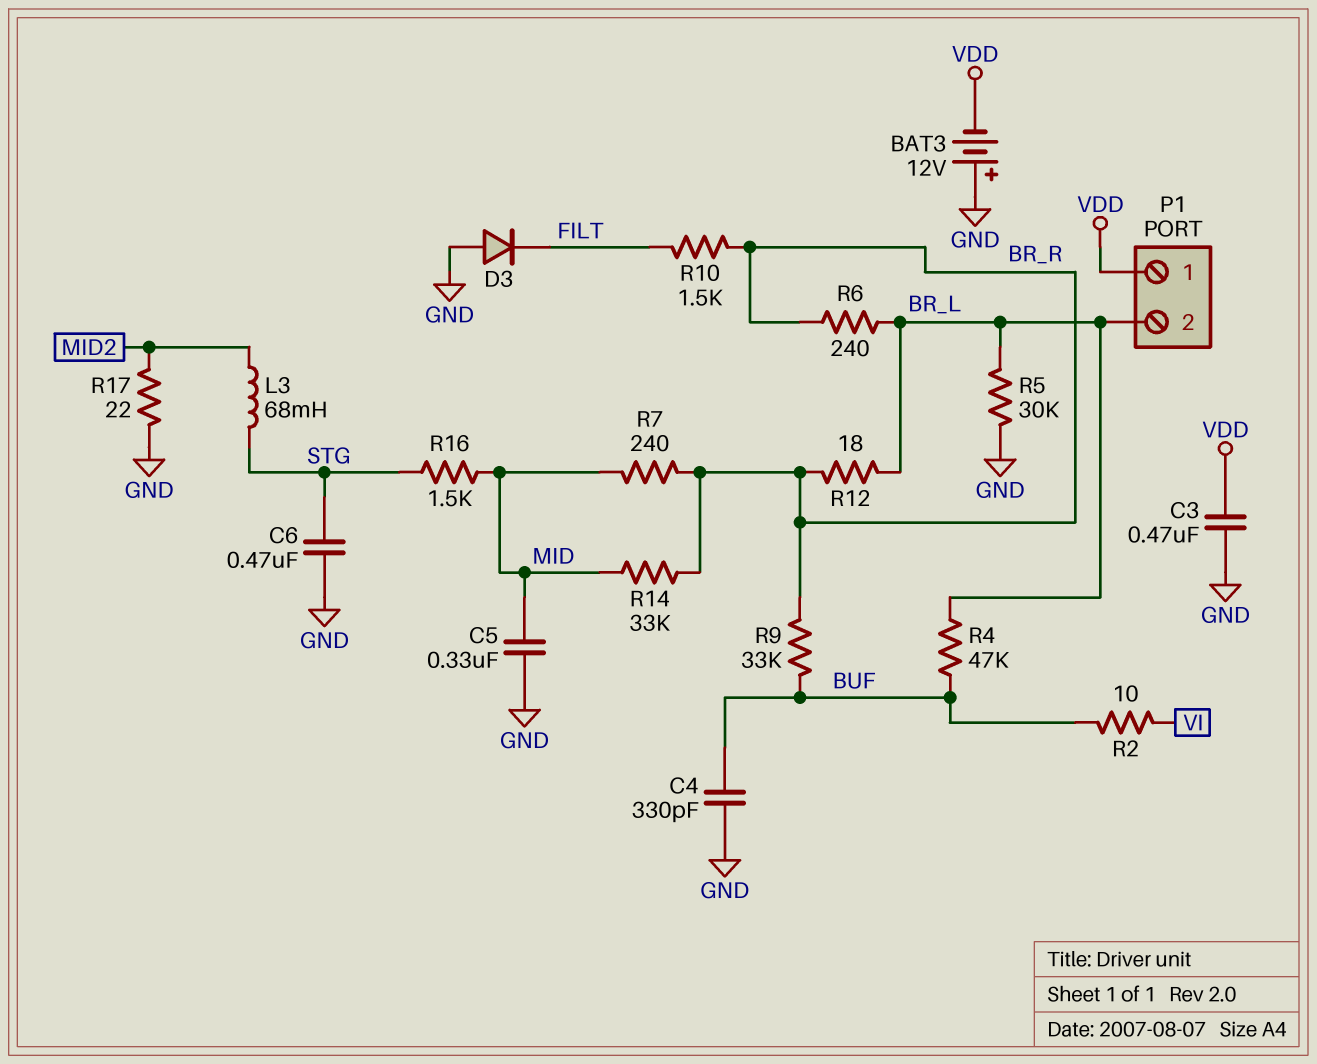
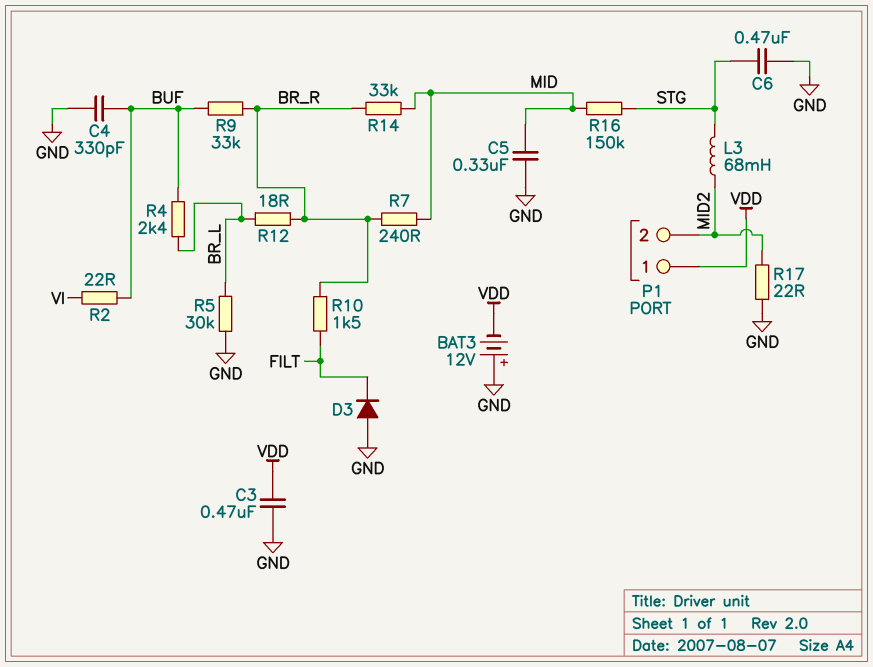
P1 pin 2: BR_L -> MID2
R2: 10 (BUF, VI) -> 22 (BUF, VI)
R4: 47k (BR_L, BUF) -> 2.4k (BR_L, BUF)
R6: 240 (BR_L, BR_R) -> none
R16: 1.5k (MID, STG) -> 150k (MID, STG)

